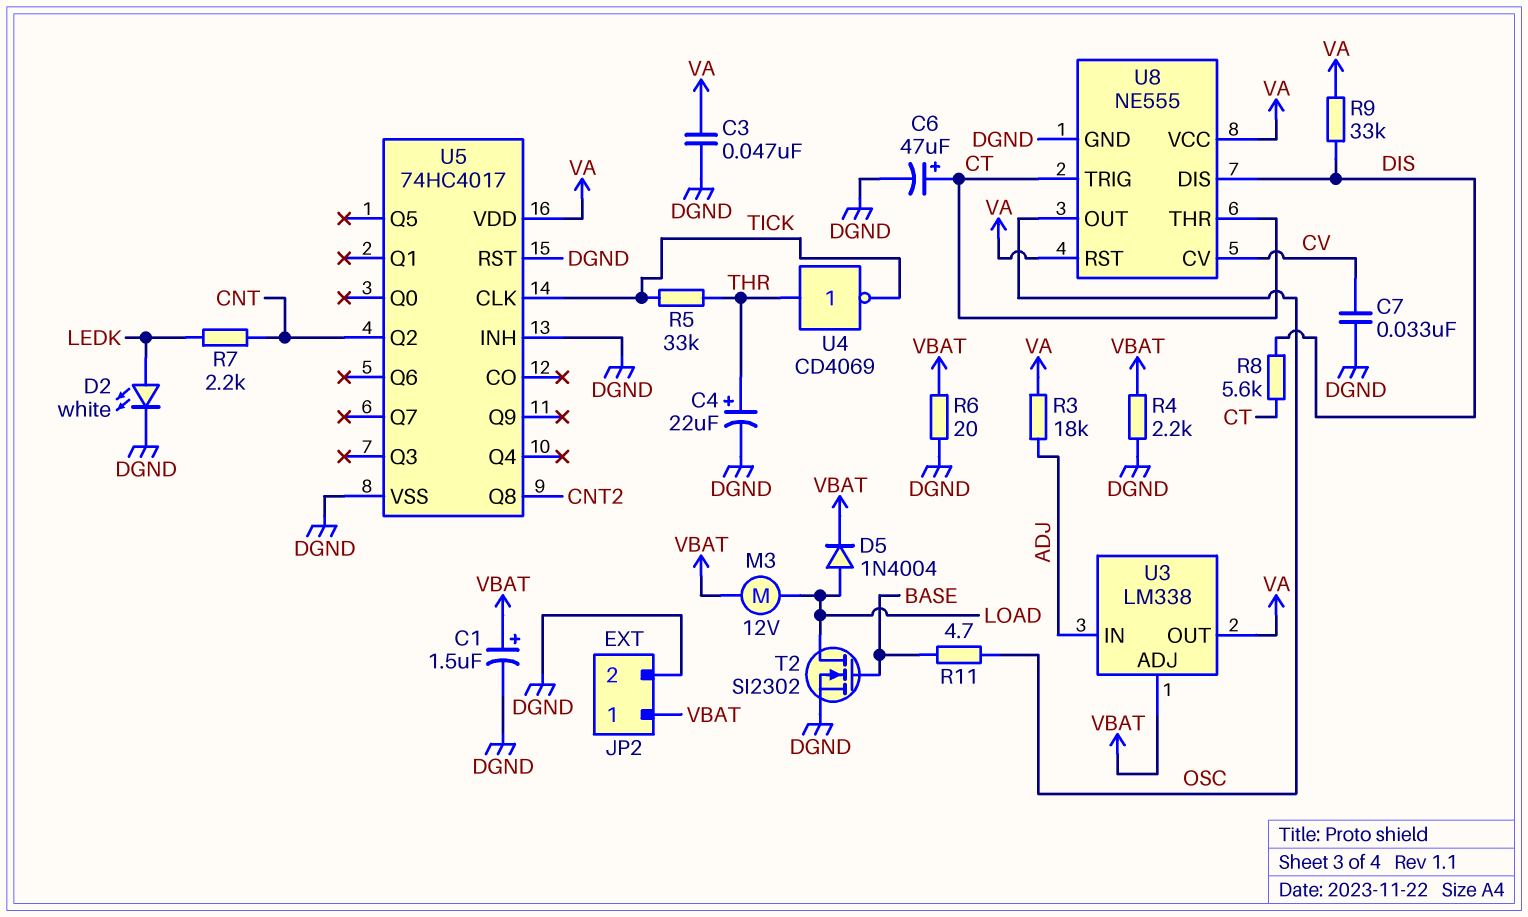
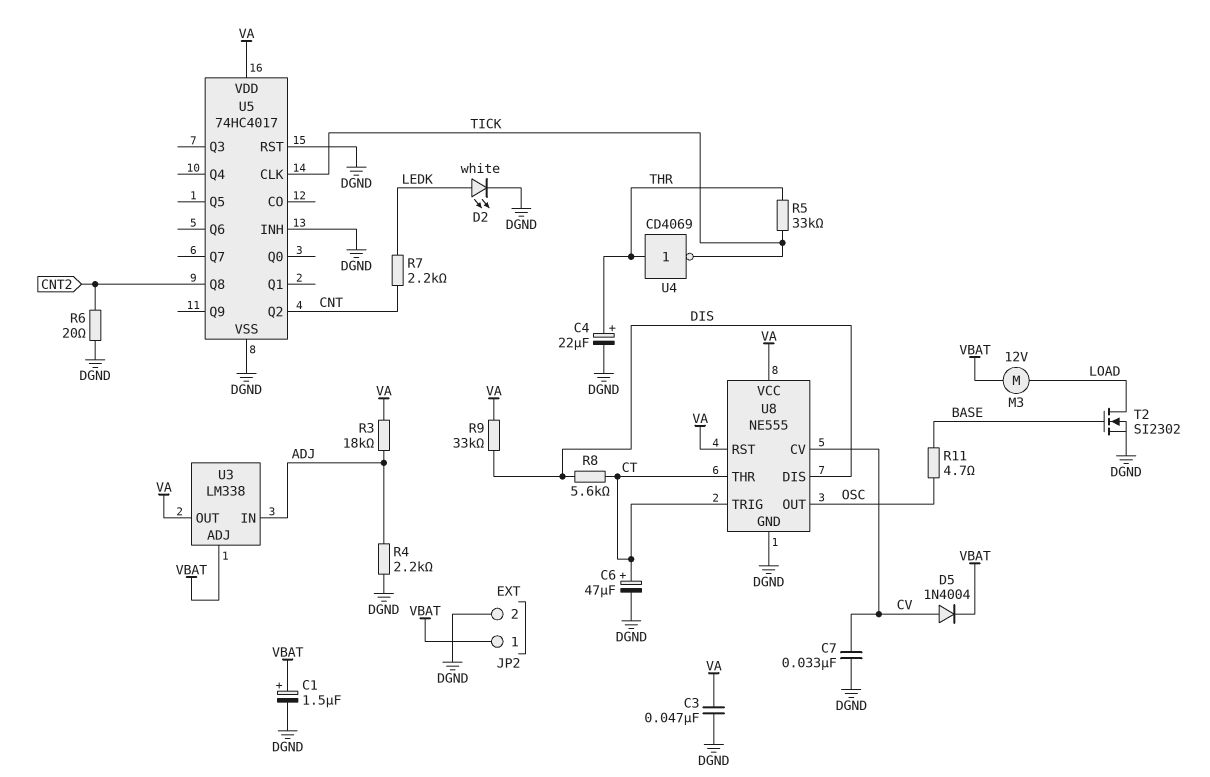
D5: diode 1N4004 (A LOAD, K VBAT) -> diode 1N4004 (A CV, K VBAT)
R4: 2.2k (DGND, VBAT) -> 2.2k (ADJ, DGND)
R6: 20 (DGND, VBAT) -> 20 (CNT2, DGND)

